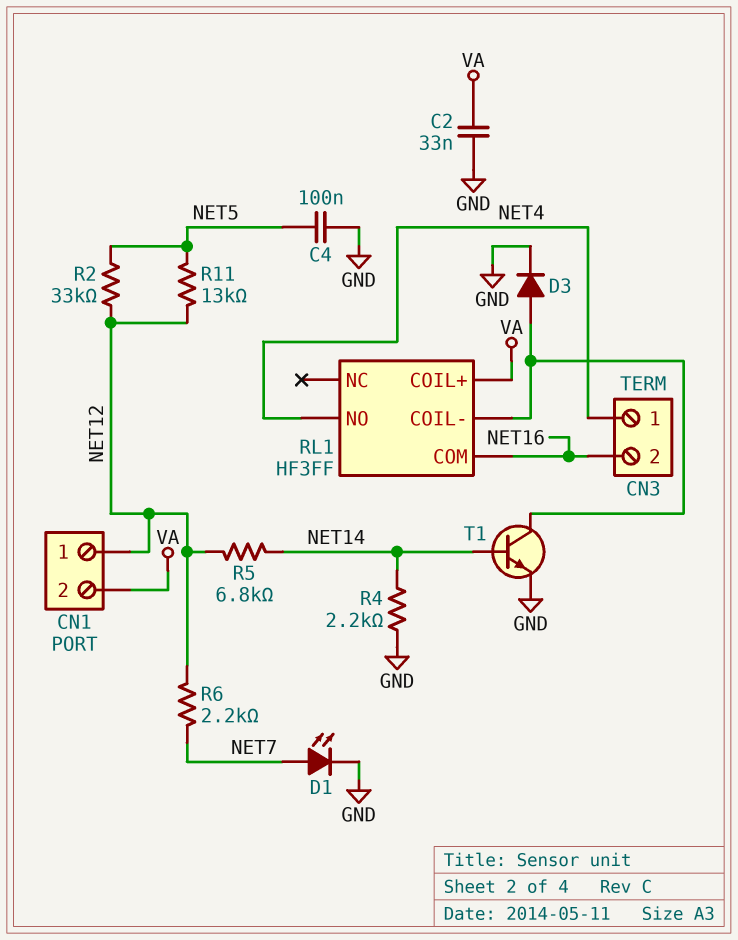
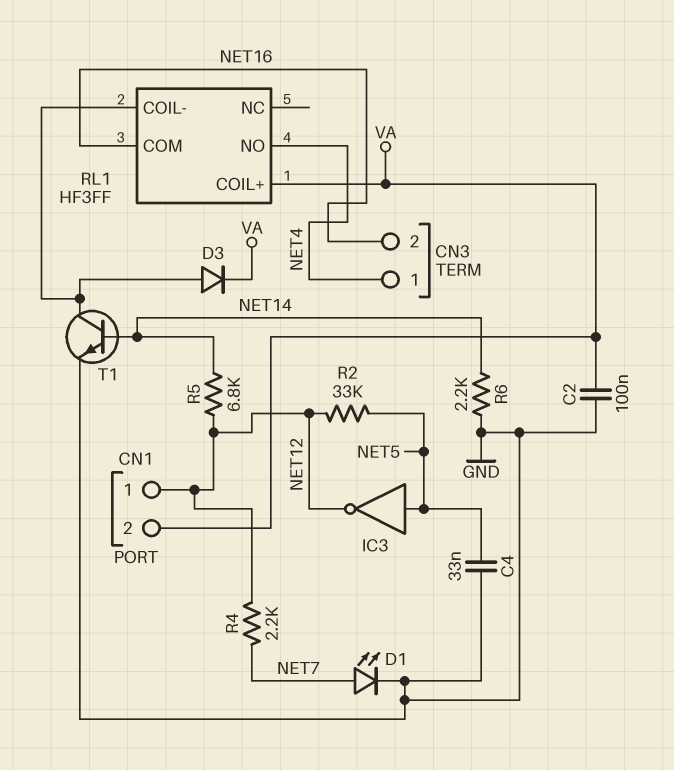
C2: 33nF (GND, VA) -> 100nF (GND, VA)
C4: 100nF (GND, NET5) -> 33nF (GND, NET5)
D3: diode (A RL1/COIL-, K GND) -> diode (A RL1/COIL-, K VA)
IC3: none -> NOT (in NET5, out NET12)
R4: 2.2k (GND, NET14) -> 2.2k (NET7, NET12)
R6: 2.2k (NET7, NET12) -> 2.2k (GND, NET14)
R11: 13k (NET5, NET12) -> none

